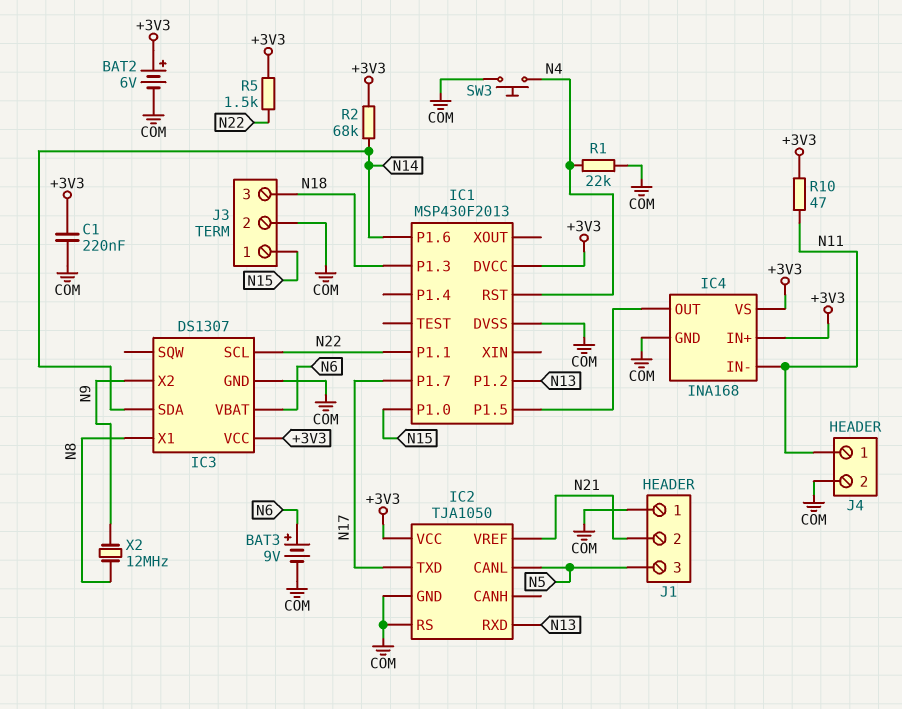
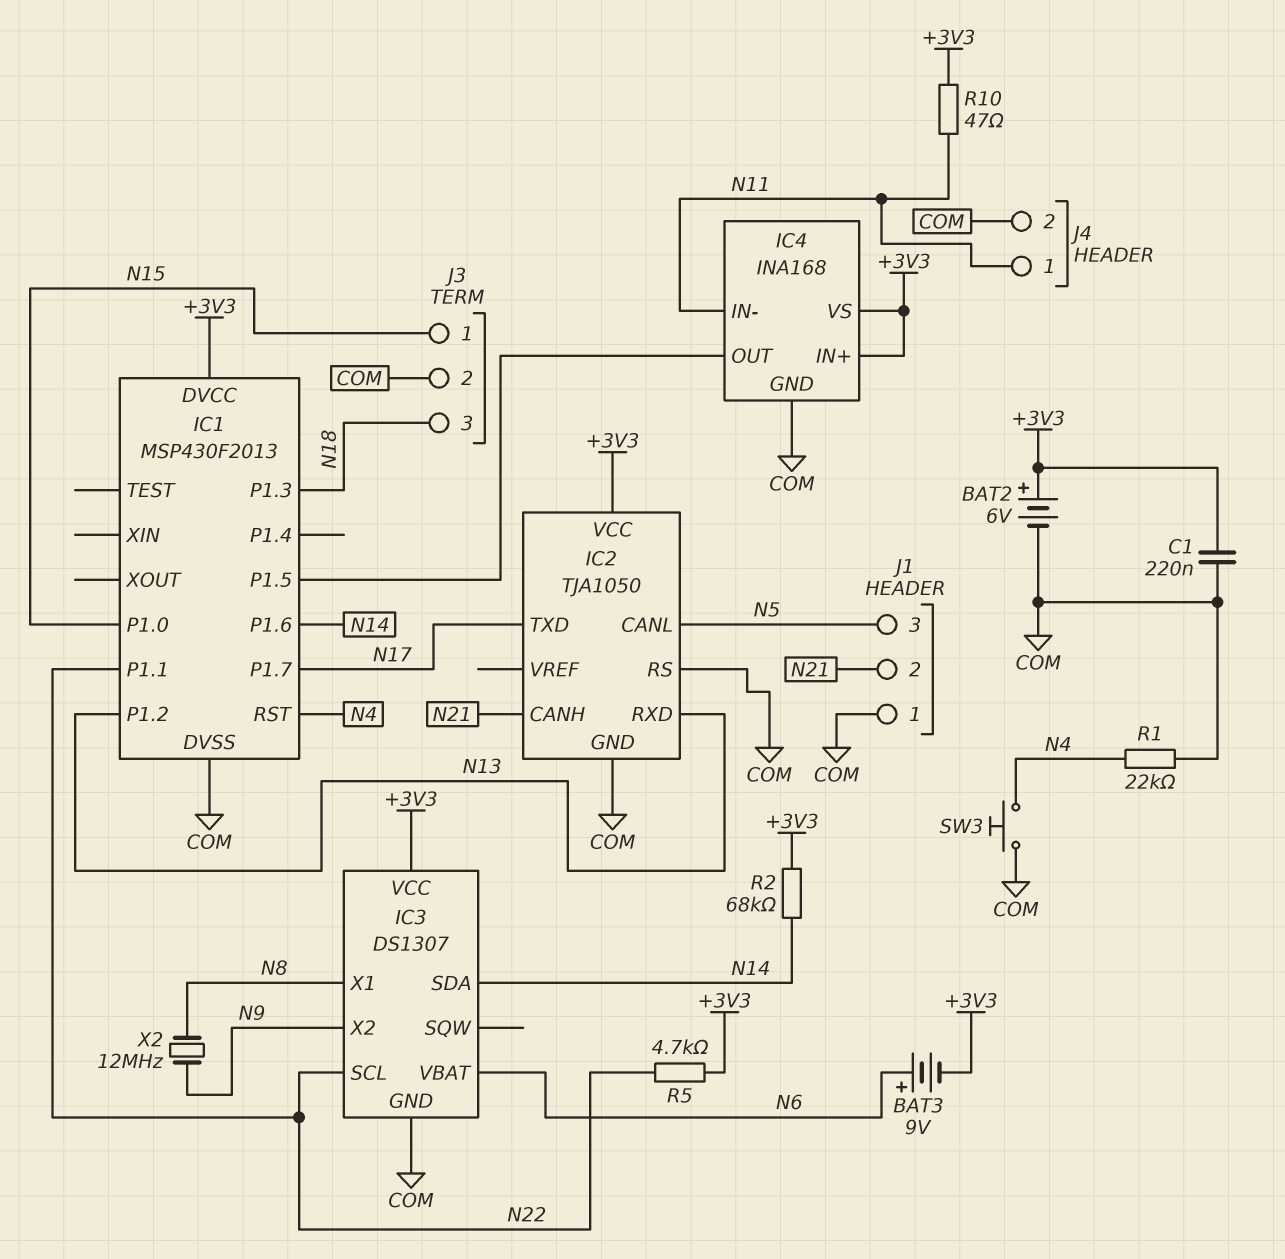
BAT3: 9V (plus N6, minus COM) -> 9V (plus N6, minus +3V3)
IC2 pin CANH: none -> N21
IC2 pin VREF: N21 -> none
R5: 1.5k (+3V3, N22) -> 4.7k (+3V3, N22)

